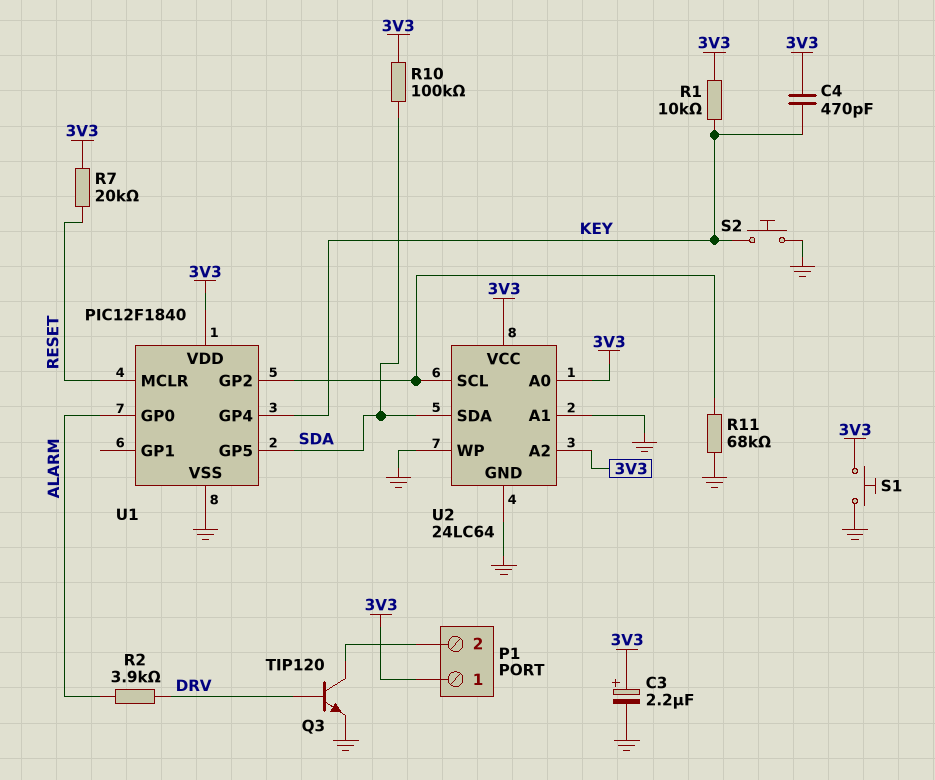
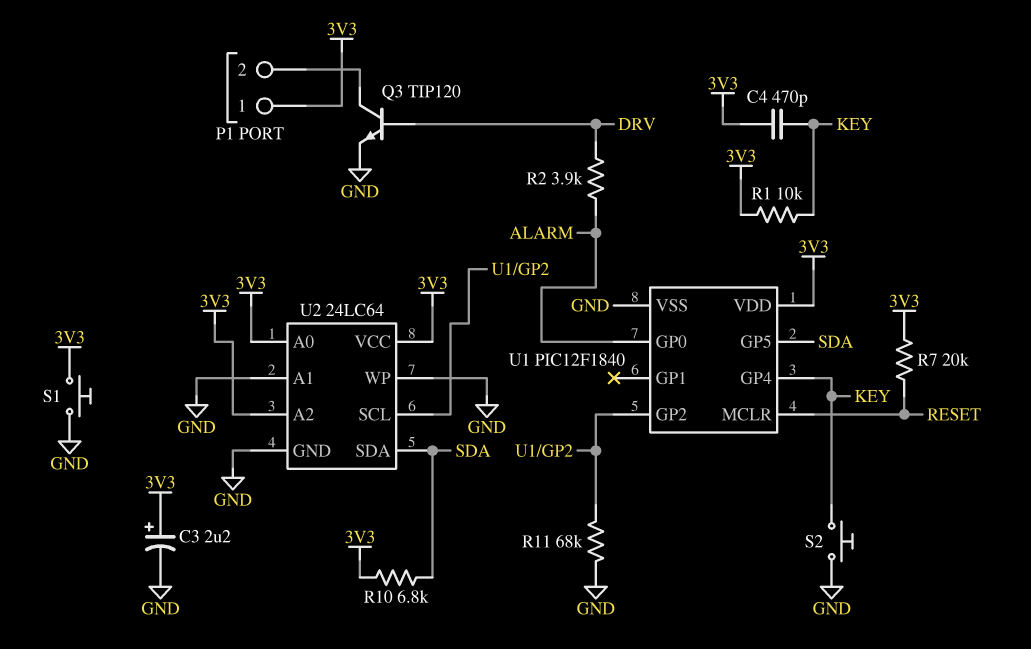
R10: 100k (3V3, SDA) -> 6.8k (3V3, SDA)

